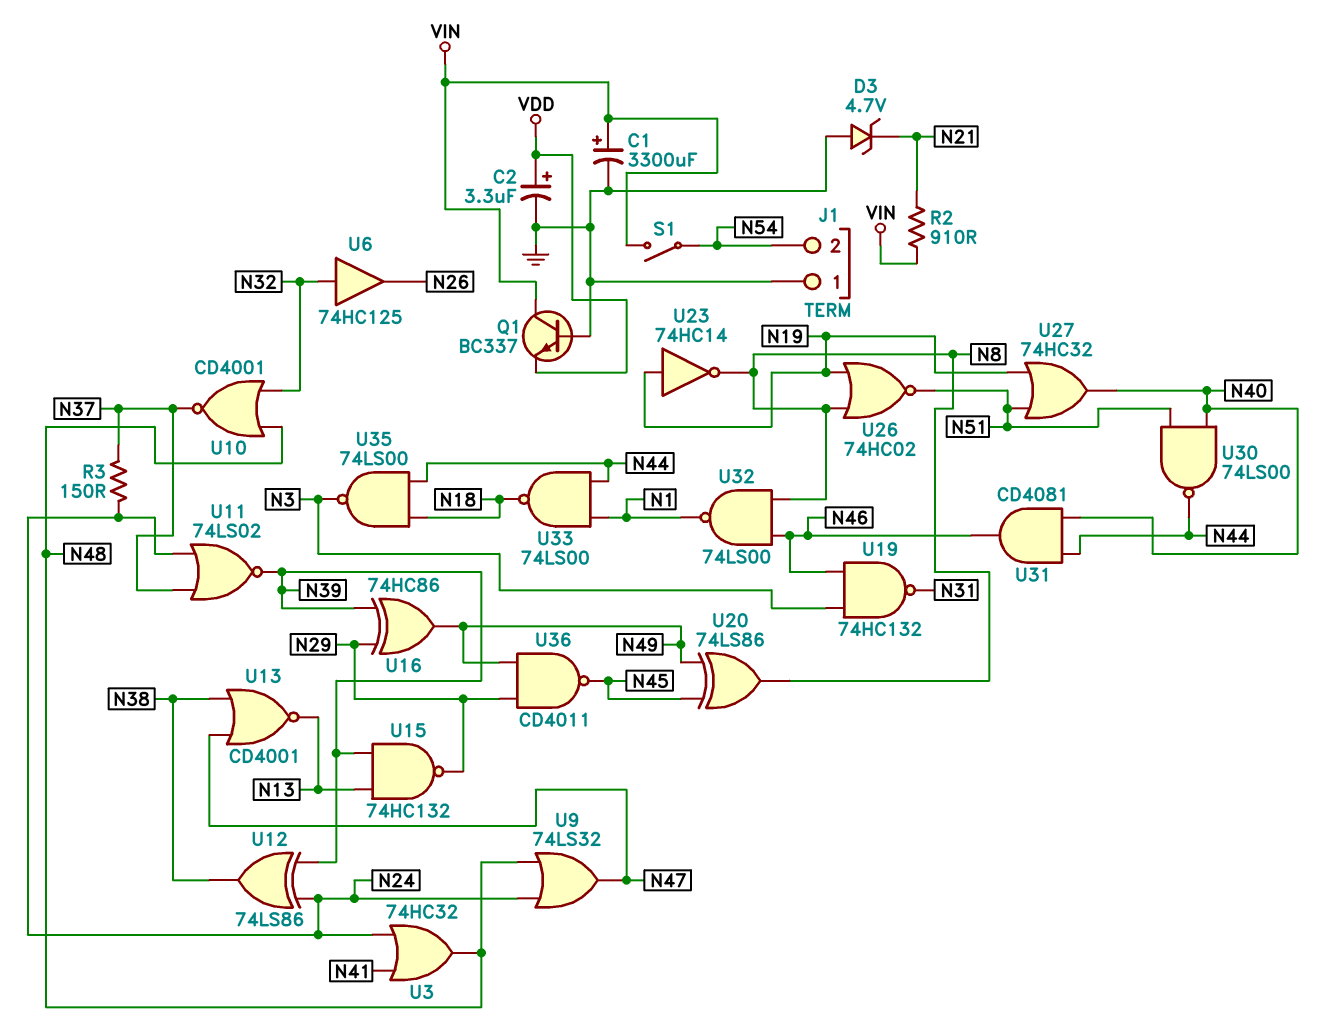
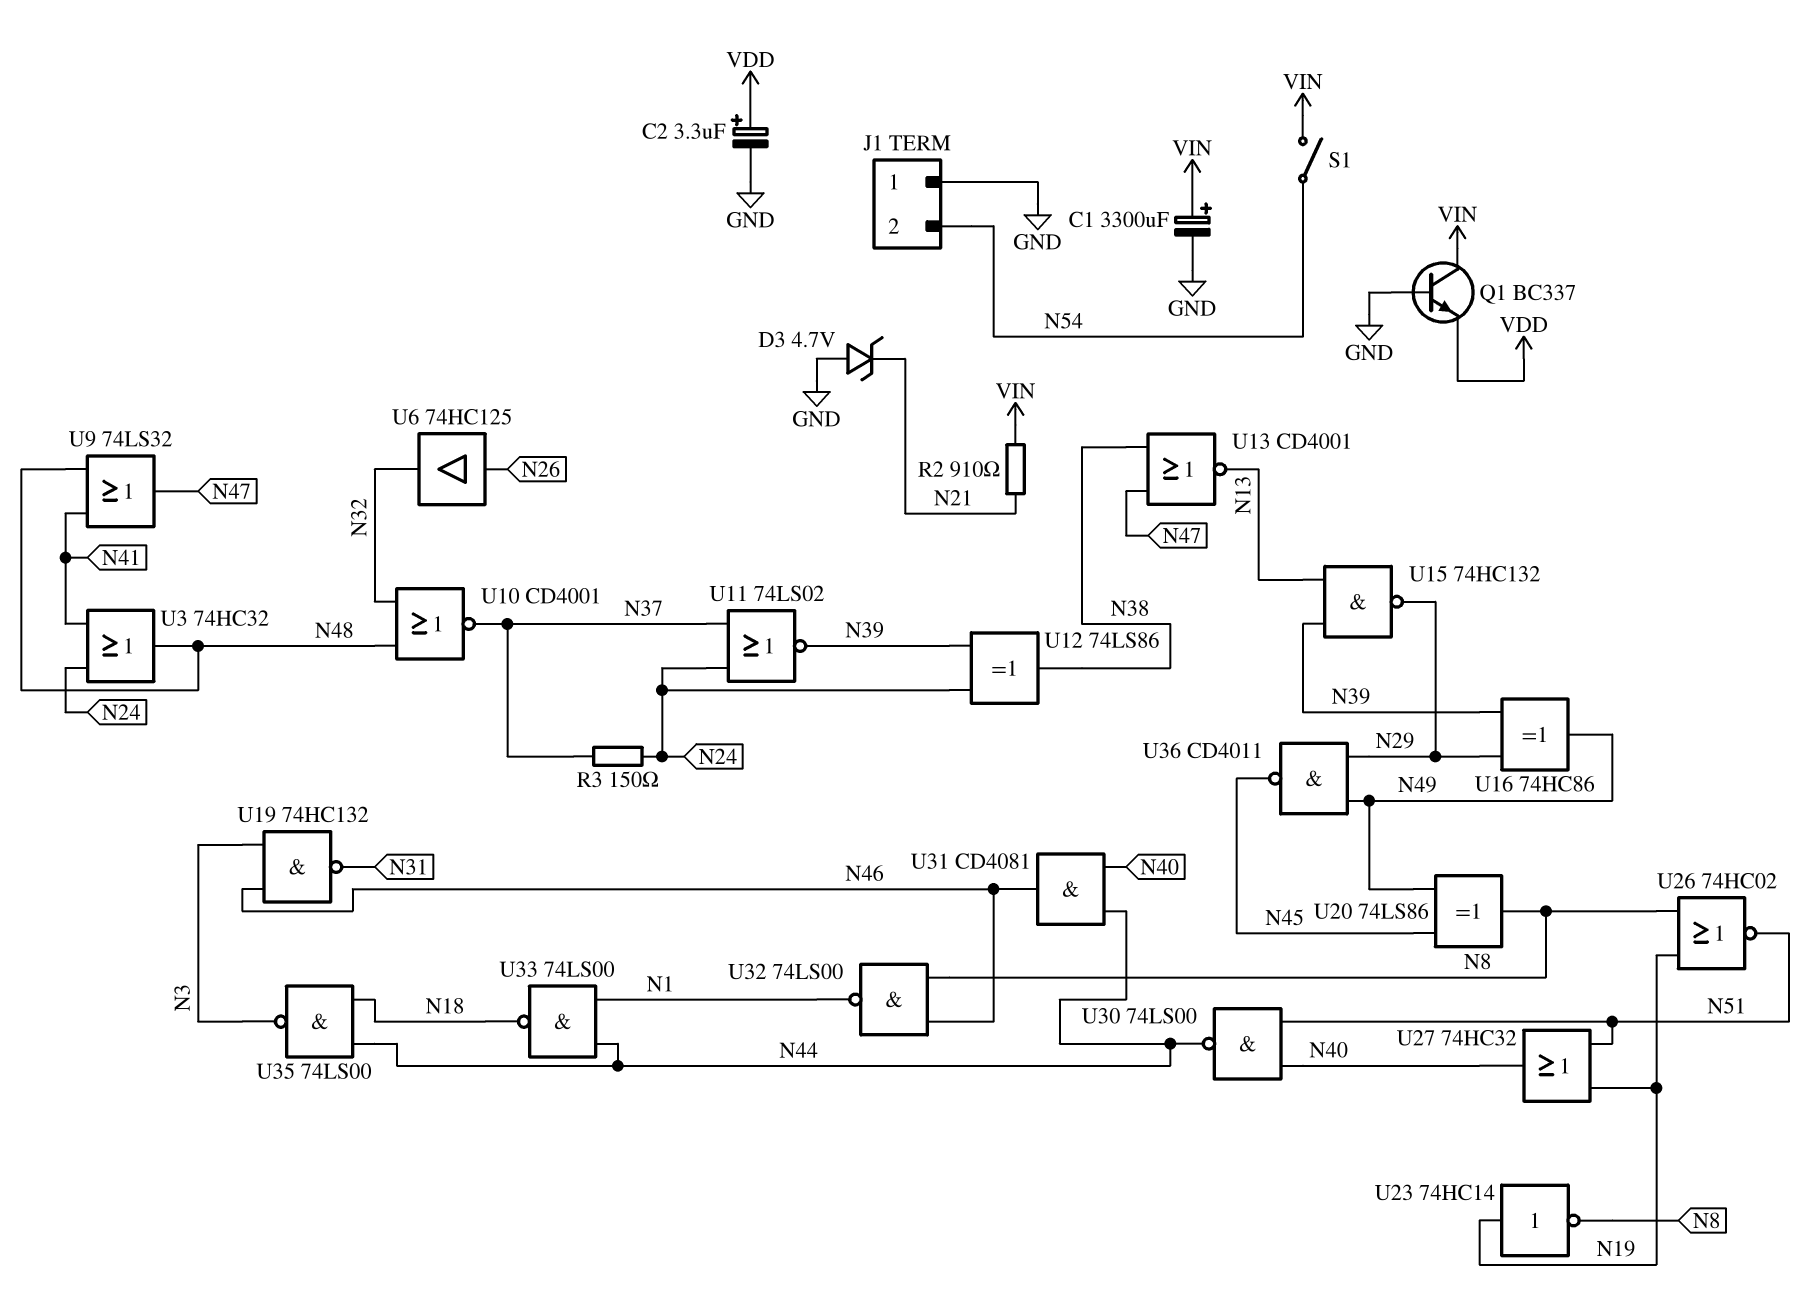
U6: buffer 74HC125 (in N32, out N26) -> buffer 74HC125 (in N26, out N32)
U9: OR 74LS32 (in N24, in N48, out N47) -> OR 74LS32 (in N41, in N48, out N47)

